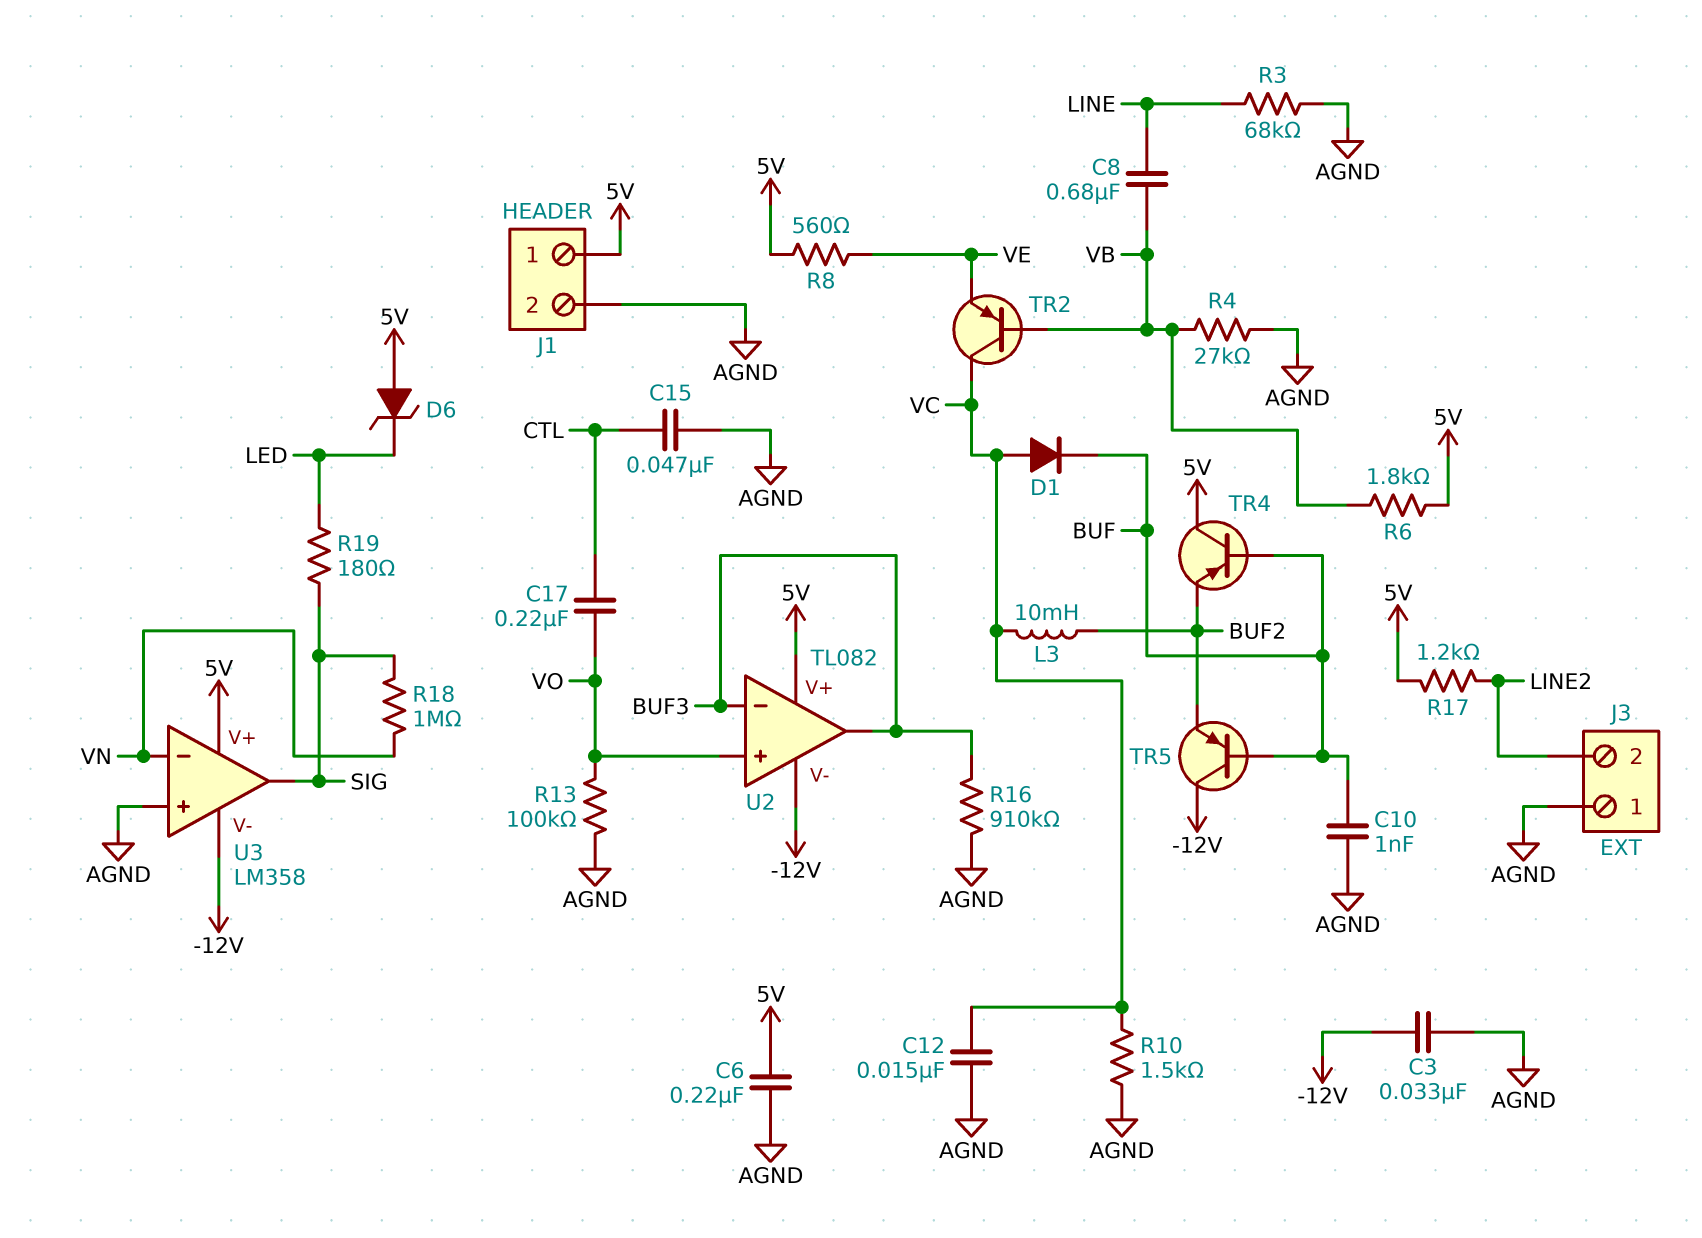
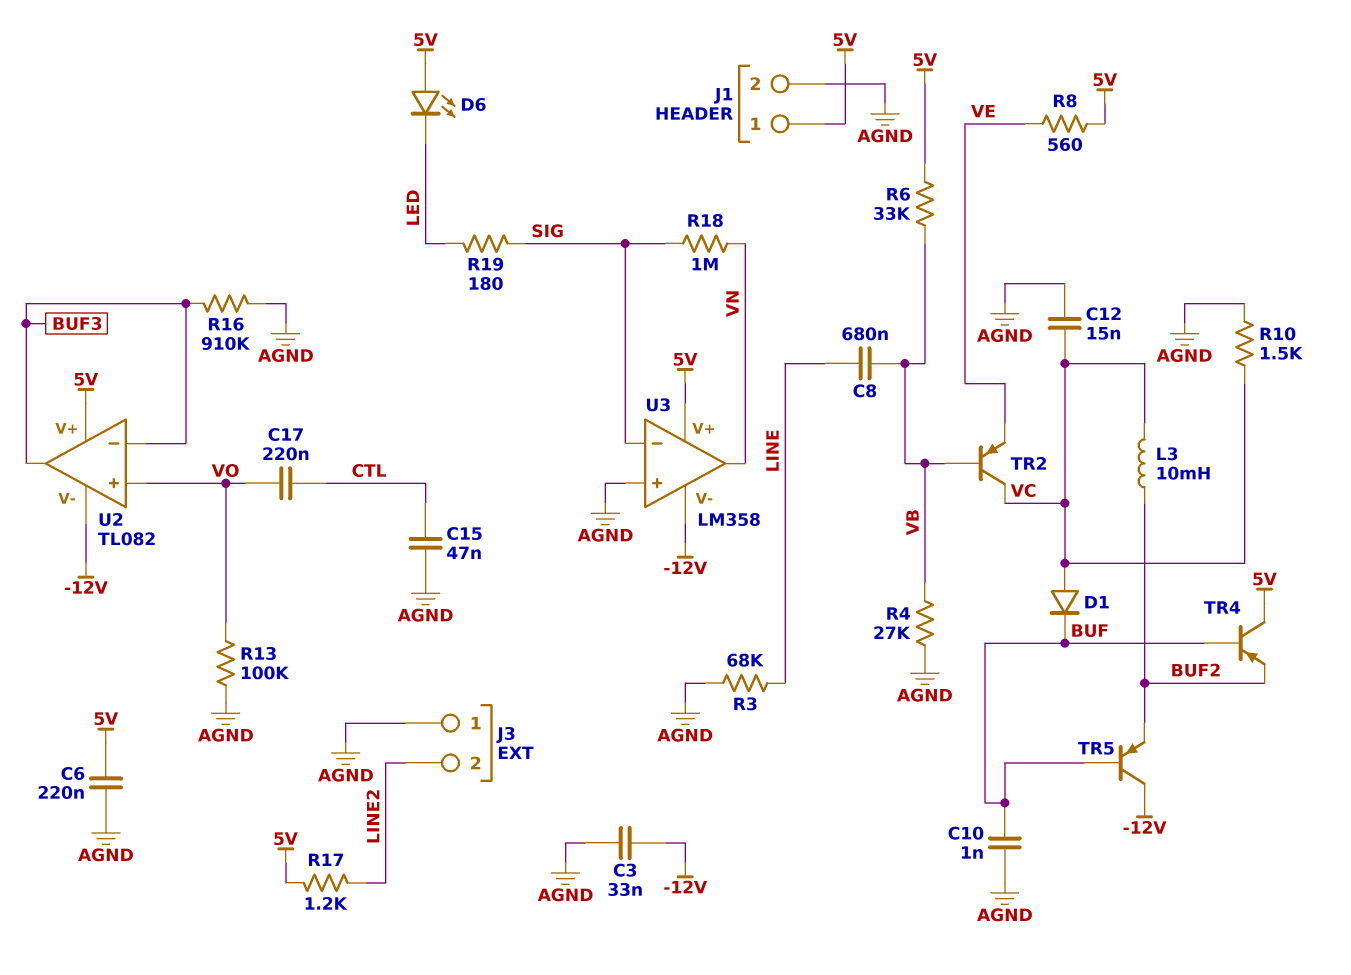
D6: zener (A 5V, K LED) -> LED (A 5V, K LED)
R6: 1.8k (5V, VB) -> 33k (5V, VB)
U3 pin in-: VN -> SIG
U3 pin out: SIG -> VN

